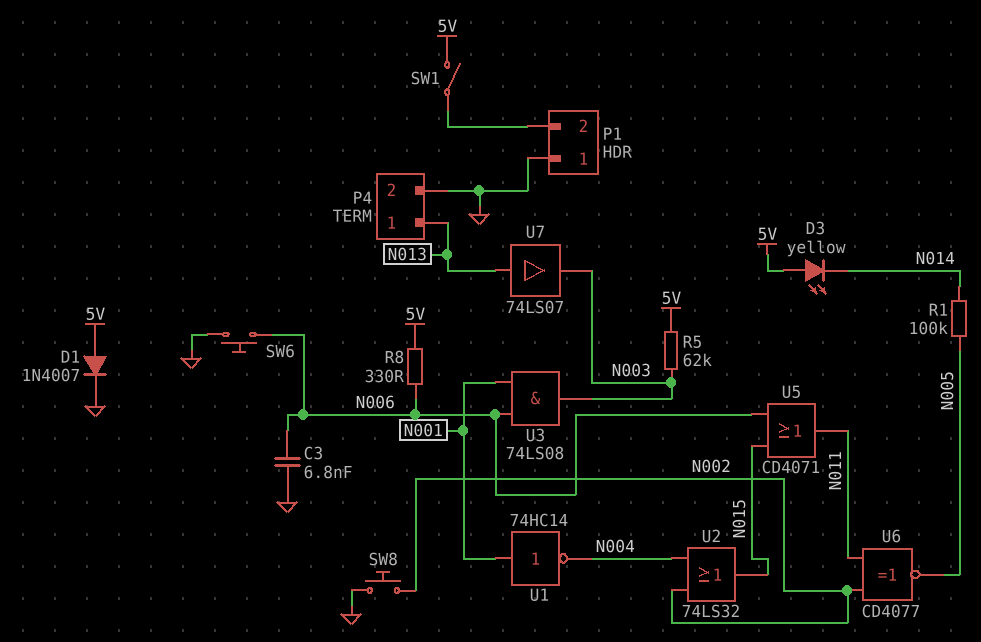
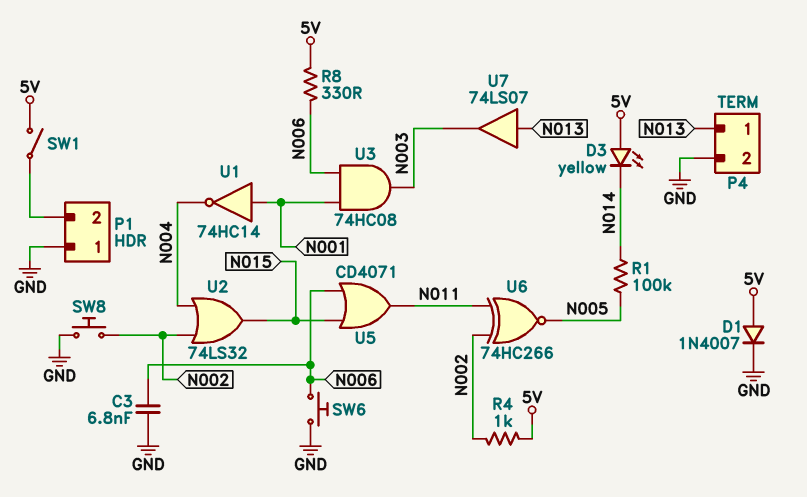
R4: none -> 1k (5V, N002)
R5: 62k (5V, N003) -> none
U3: AND 74LS08 (in N001, in N006, out N003) -> AND 74HC08 (in N001, in N006, out N003)
U6: XNOR CD4077 (in N002, in N011, out N005) -> XNOR 74HC266 (in N002, in N011, out N005)

